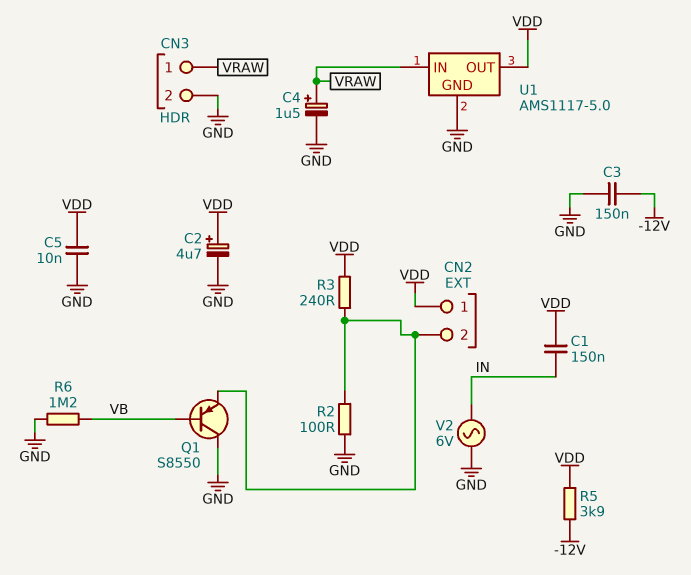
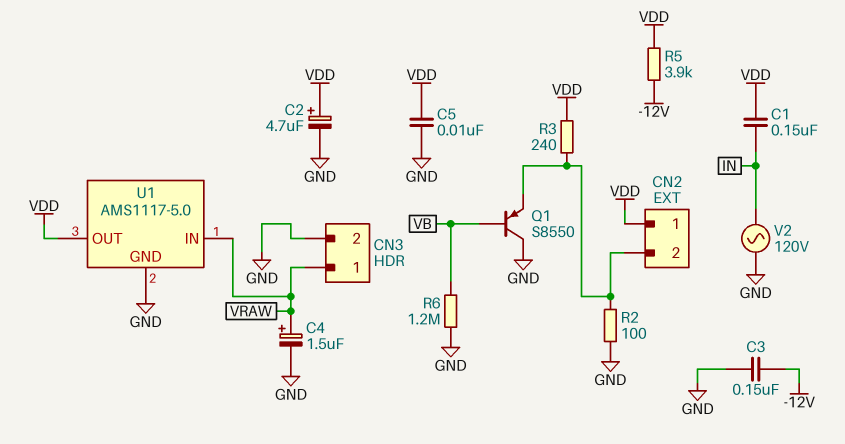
V2: AC 6V (GND, IN) -> AC 120V (GND, IN)

